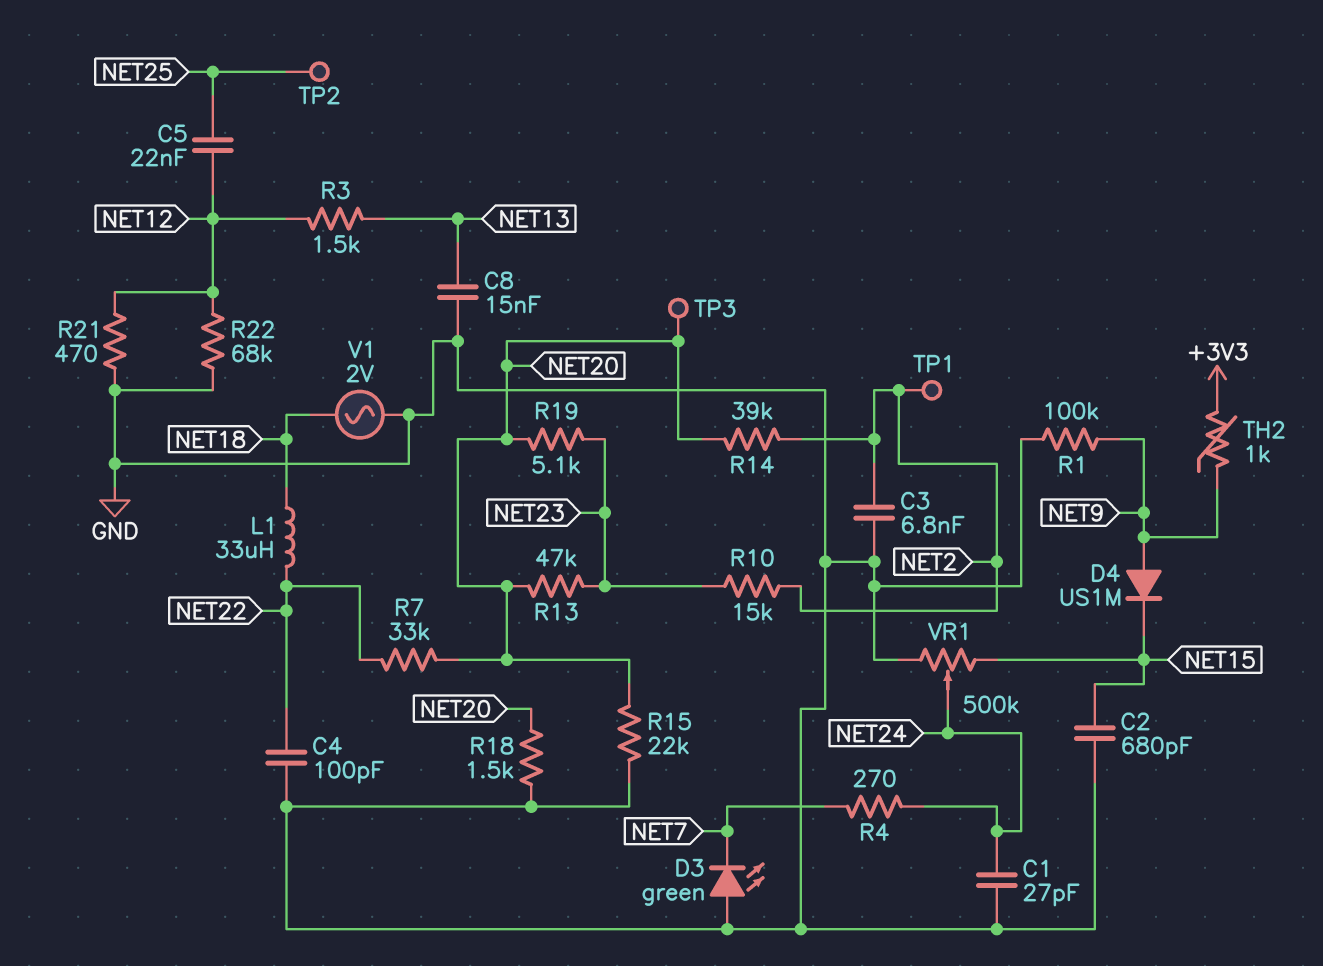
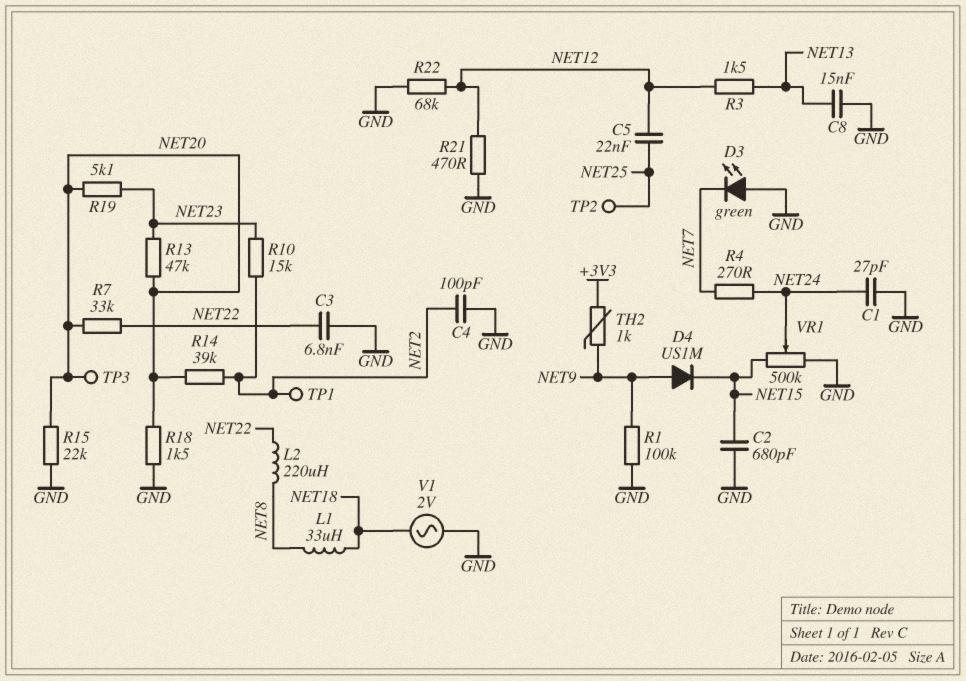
C3: 6.8nF (GND, NET2) -> 6.8nF (GND, NET22)
C4: 100pF (GND, NET22) -> 100pF (GND, NET2)
L1: 33uH (NET18, NET22) -> 33uH (NET8, NET18)
L2: none -> 220uH (NET8, NET22)

